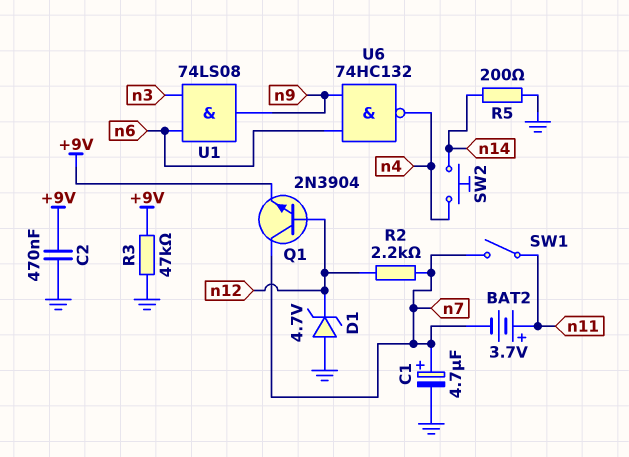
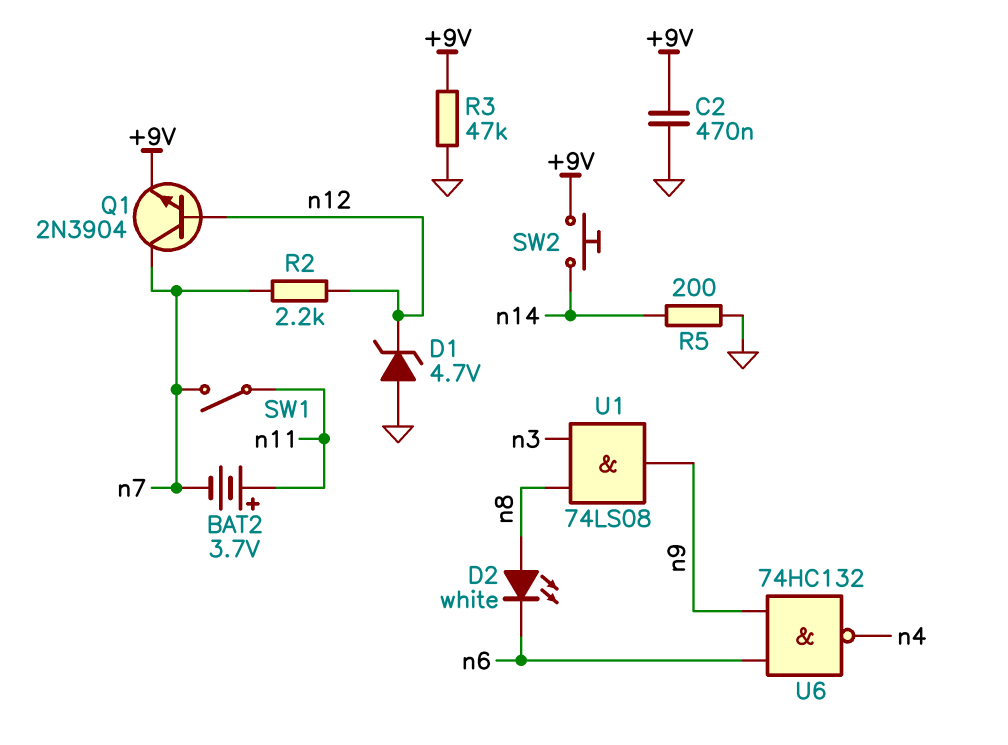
C1: 4.7uF (plus n7, minus GND) -> none
D2: none -> LED white (A n8, K n6)
SW2: button (n4, n14) -> button (+9V, n14)
U1: AND 74LS08 (in n3, in n6, out n9) -> AND 74LS08 (in n3, in n8, out n9)

